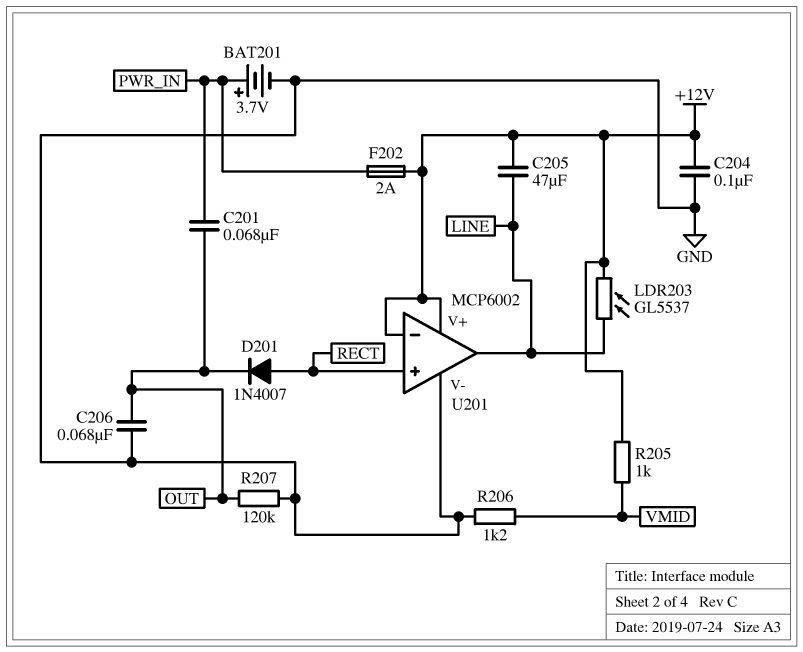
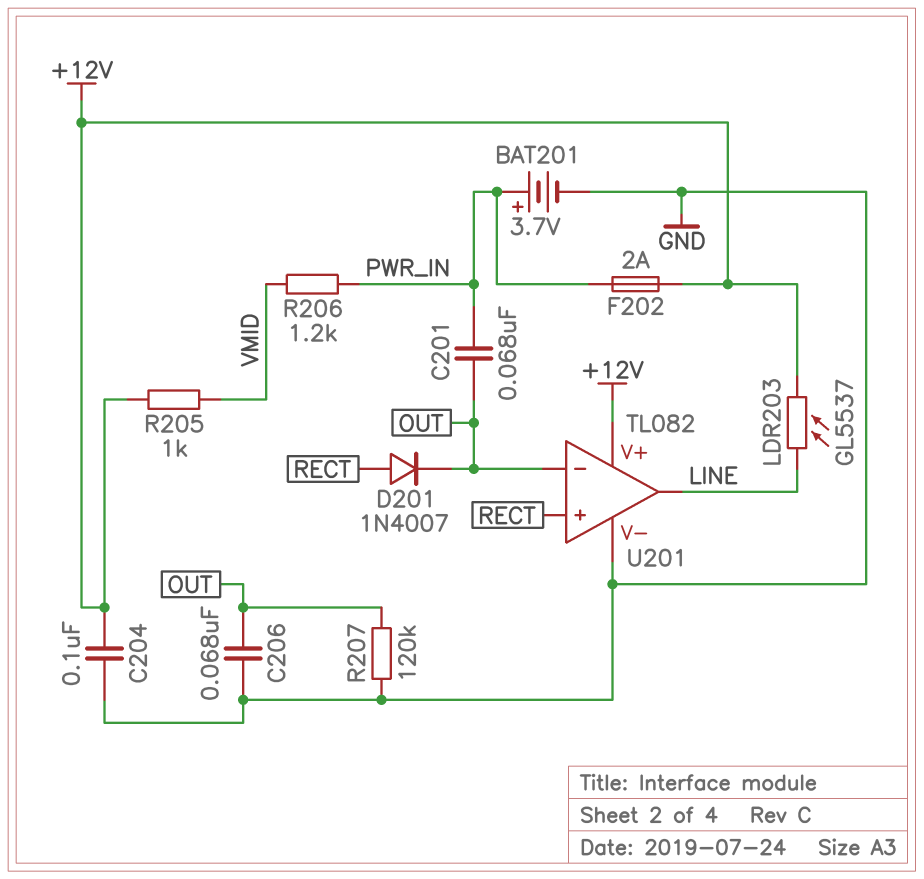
C205: 47uF (+12V, LINE) -> none
R206: 1.2k (GND, VMID) -> 1.2k (PWR_IN, VMID)
U201: MCP6002 -> TL082
U201 pin in-: +12V -> OUT

